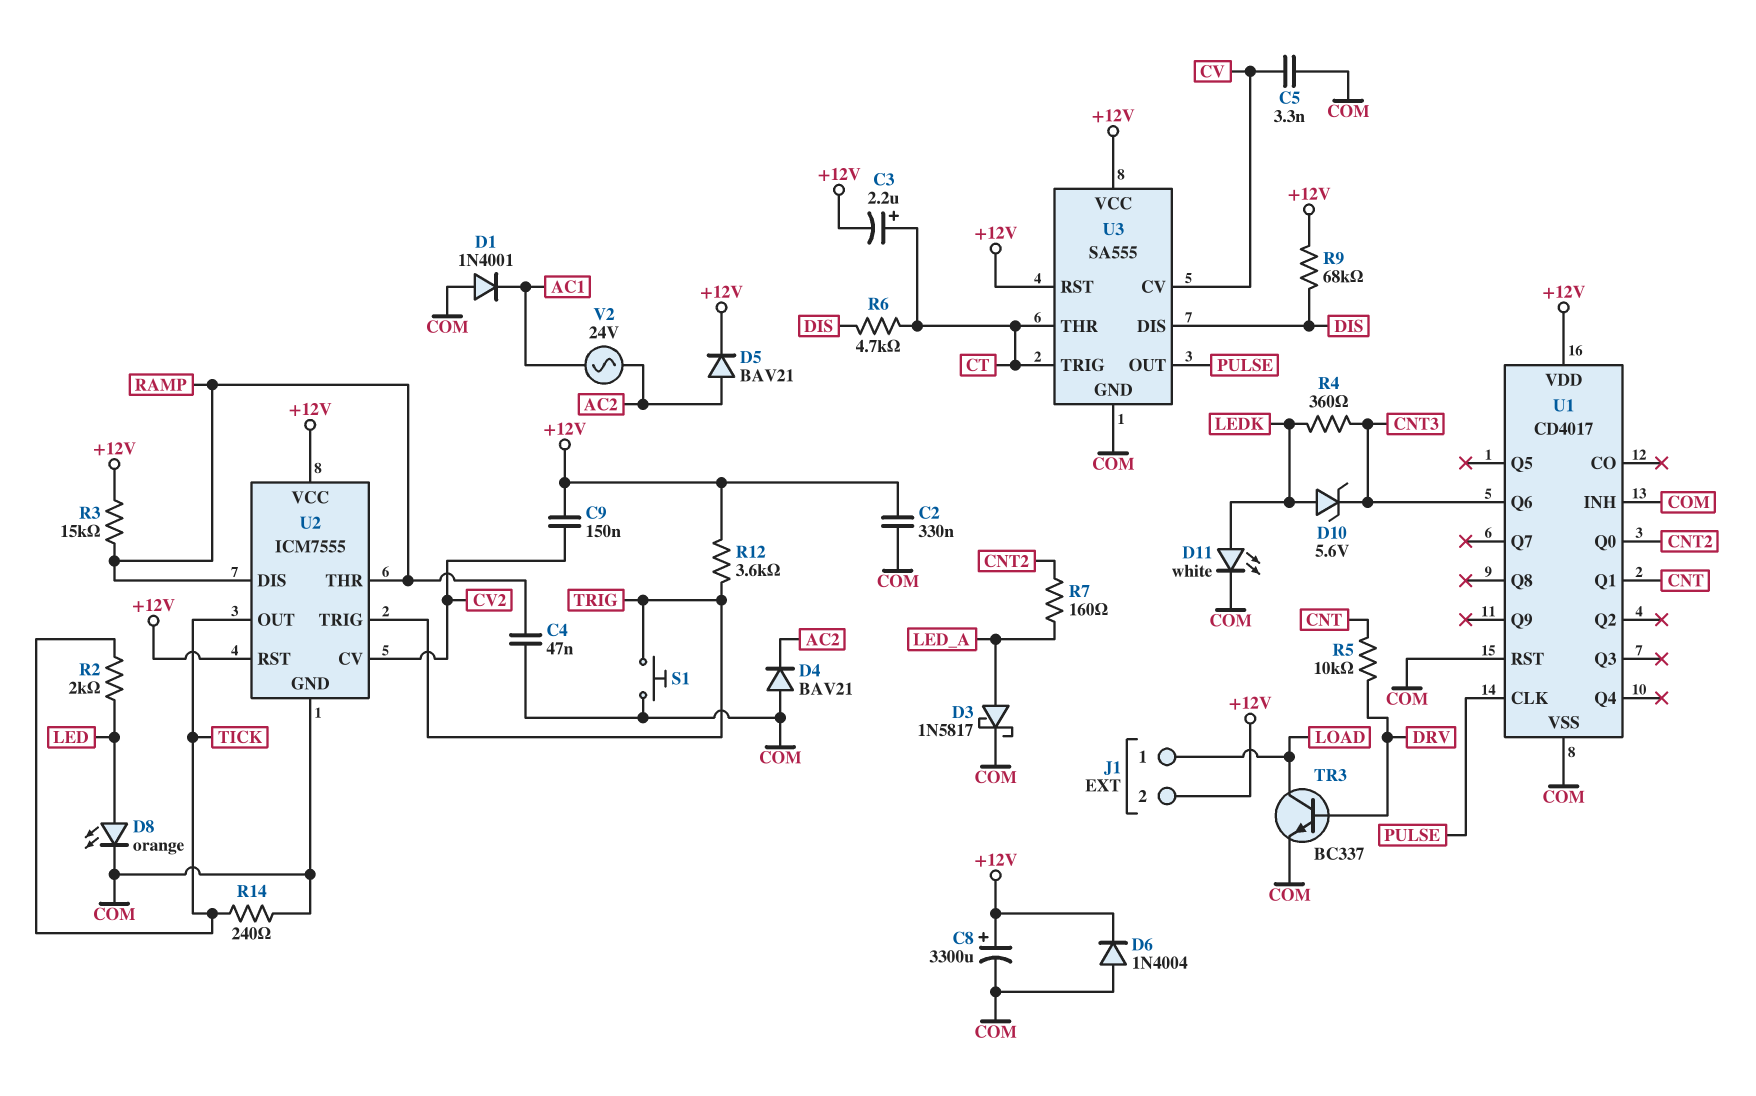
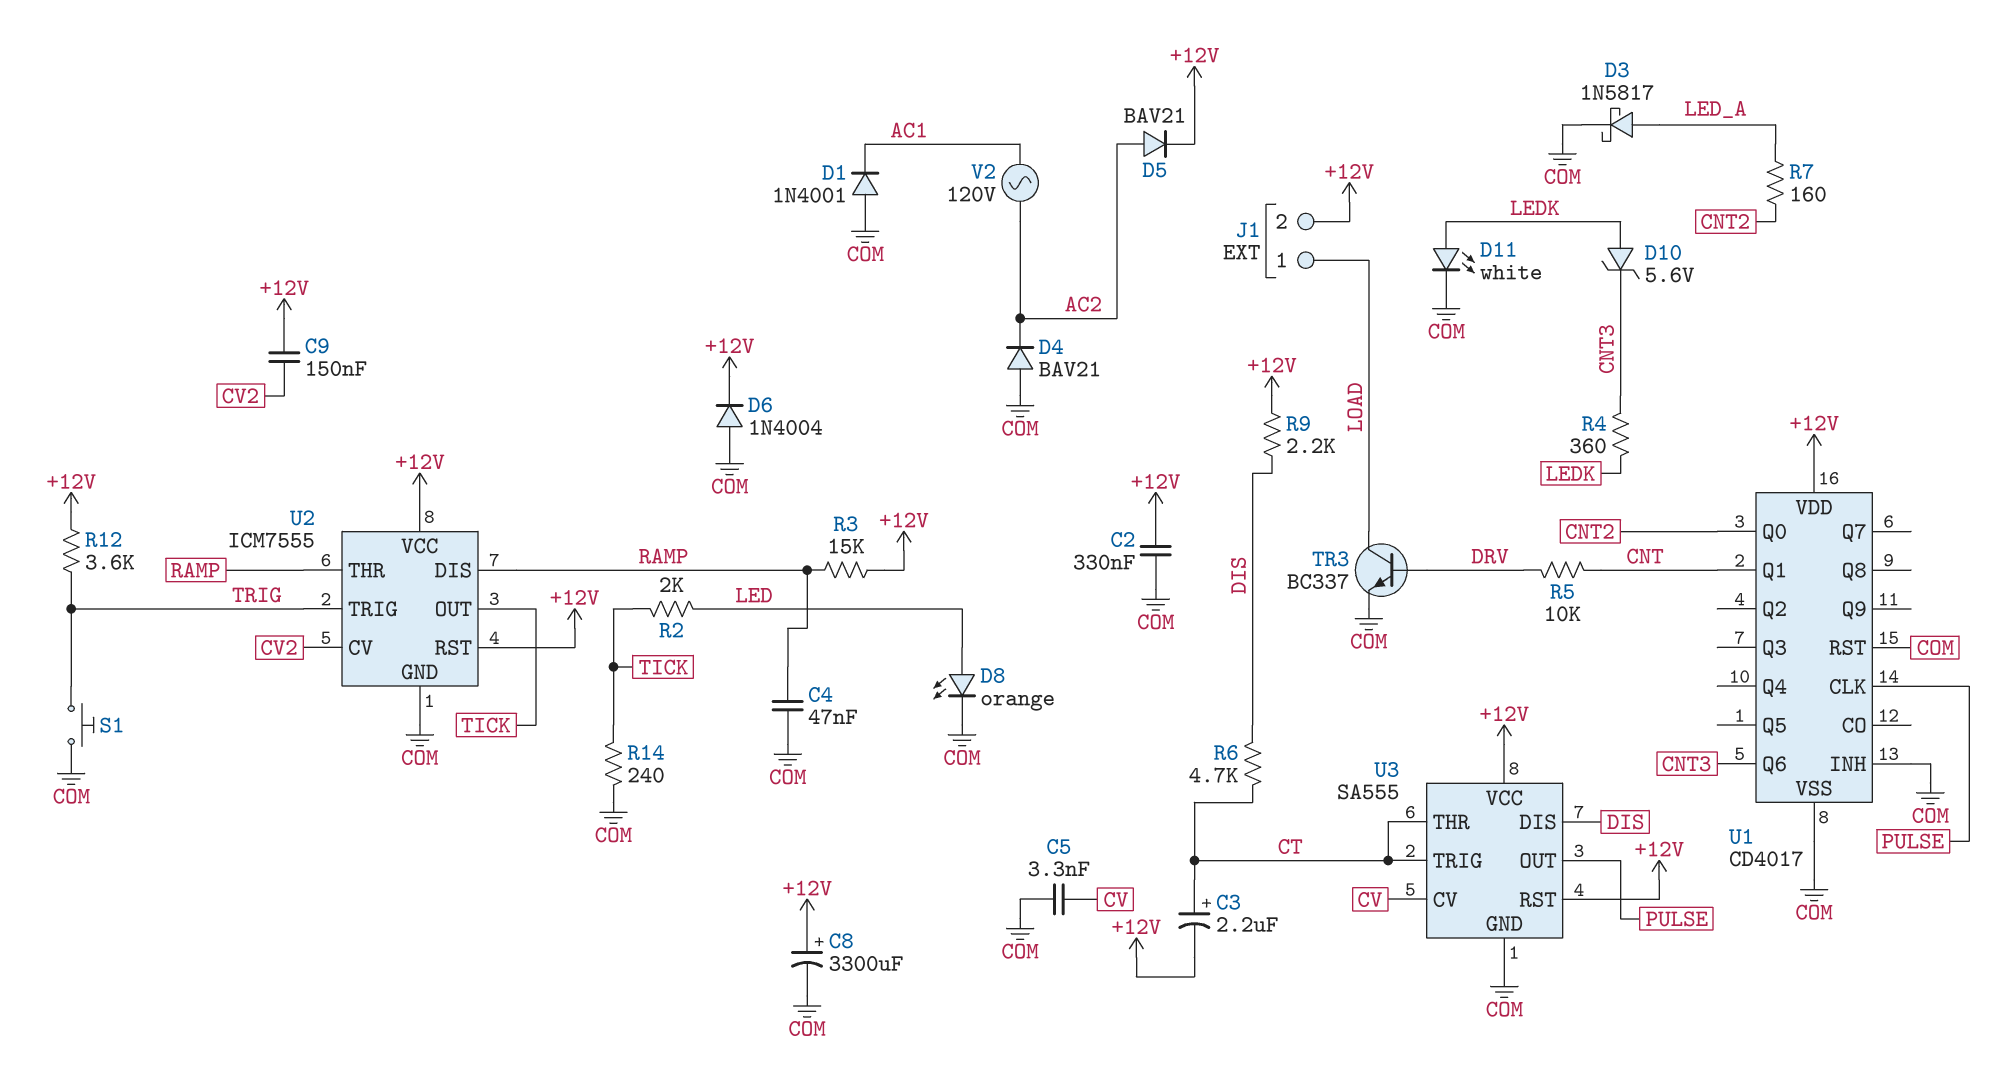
R9: 68k (+12V, DIS) -> 2.2k (+12V, DIS)
V2: AC 24V (AC1, AC2) -> AC 120V (AC1, AC2)

